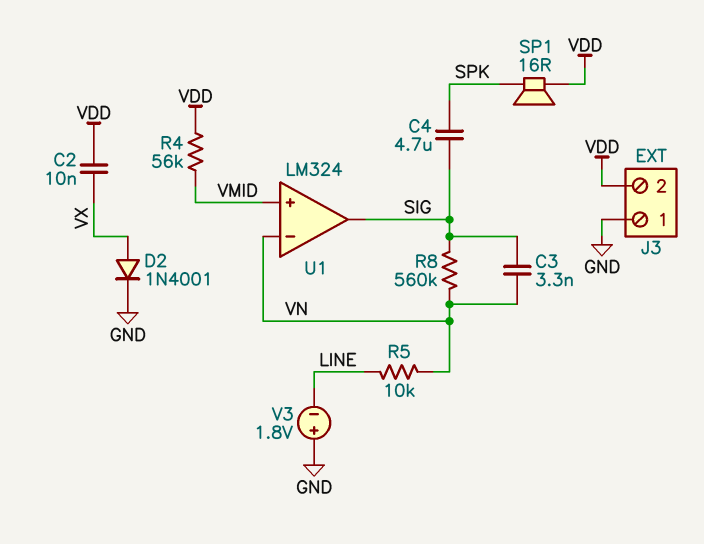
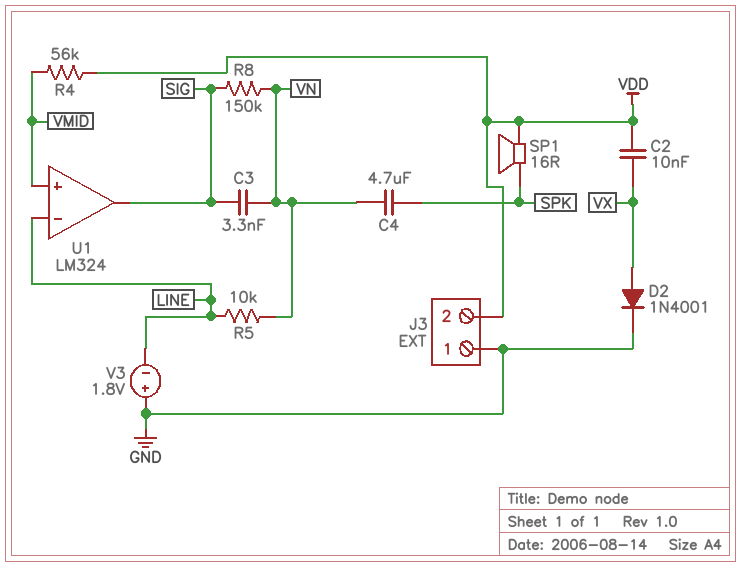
C4: 4.7uF (SIG, SPK) -> 4.7uF (SPK, VN)
R8: 560k (SIG, VN) -> 150k (SIG, VN)
U1 pin in-: VN -> LINE

